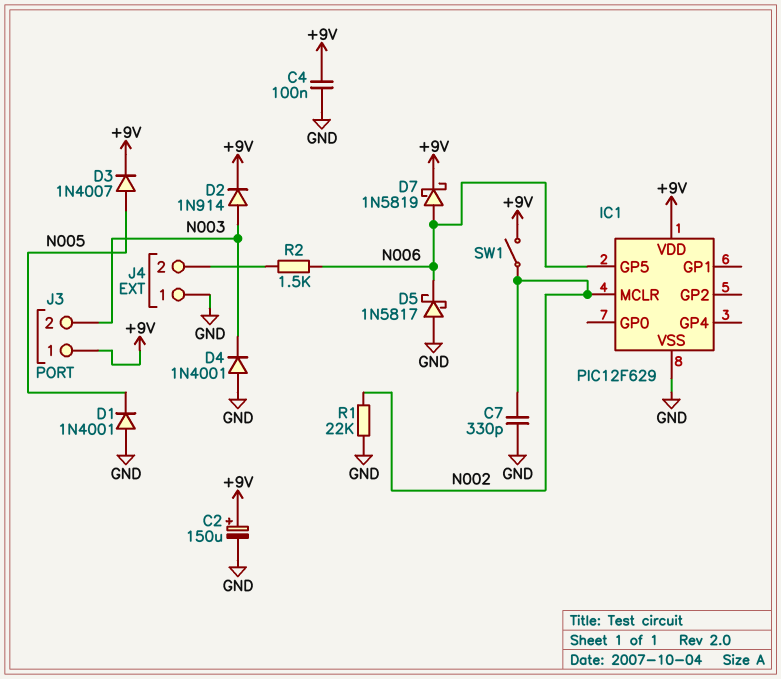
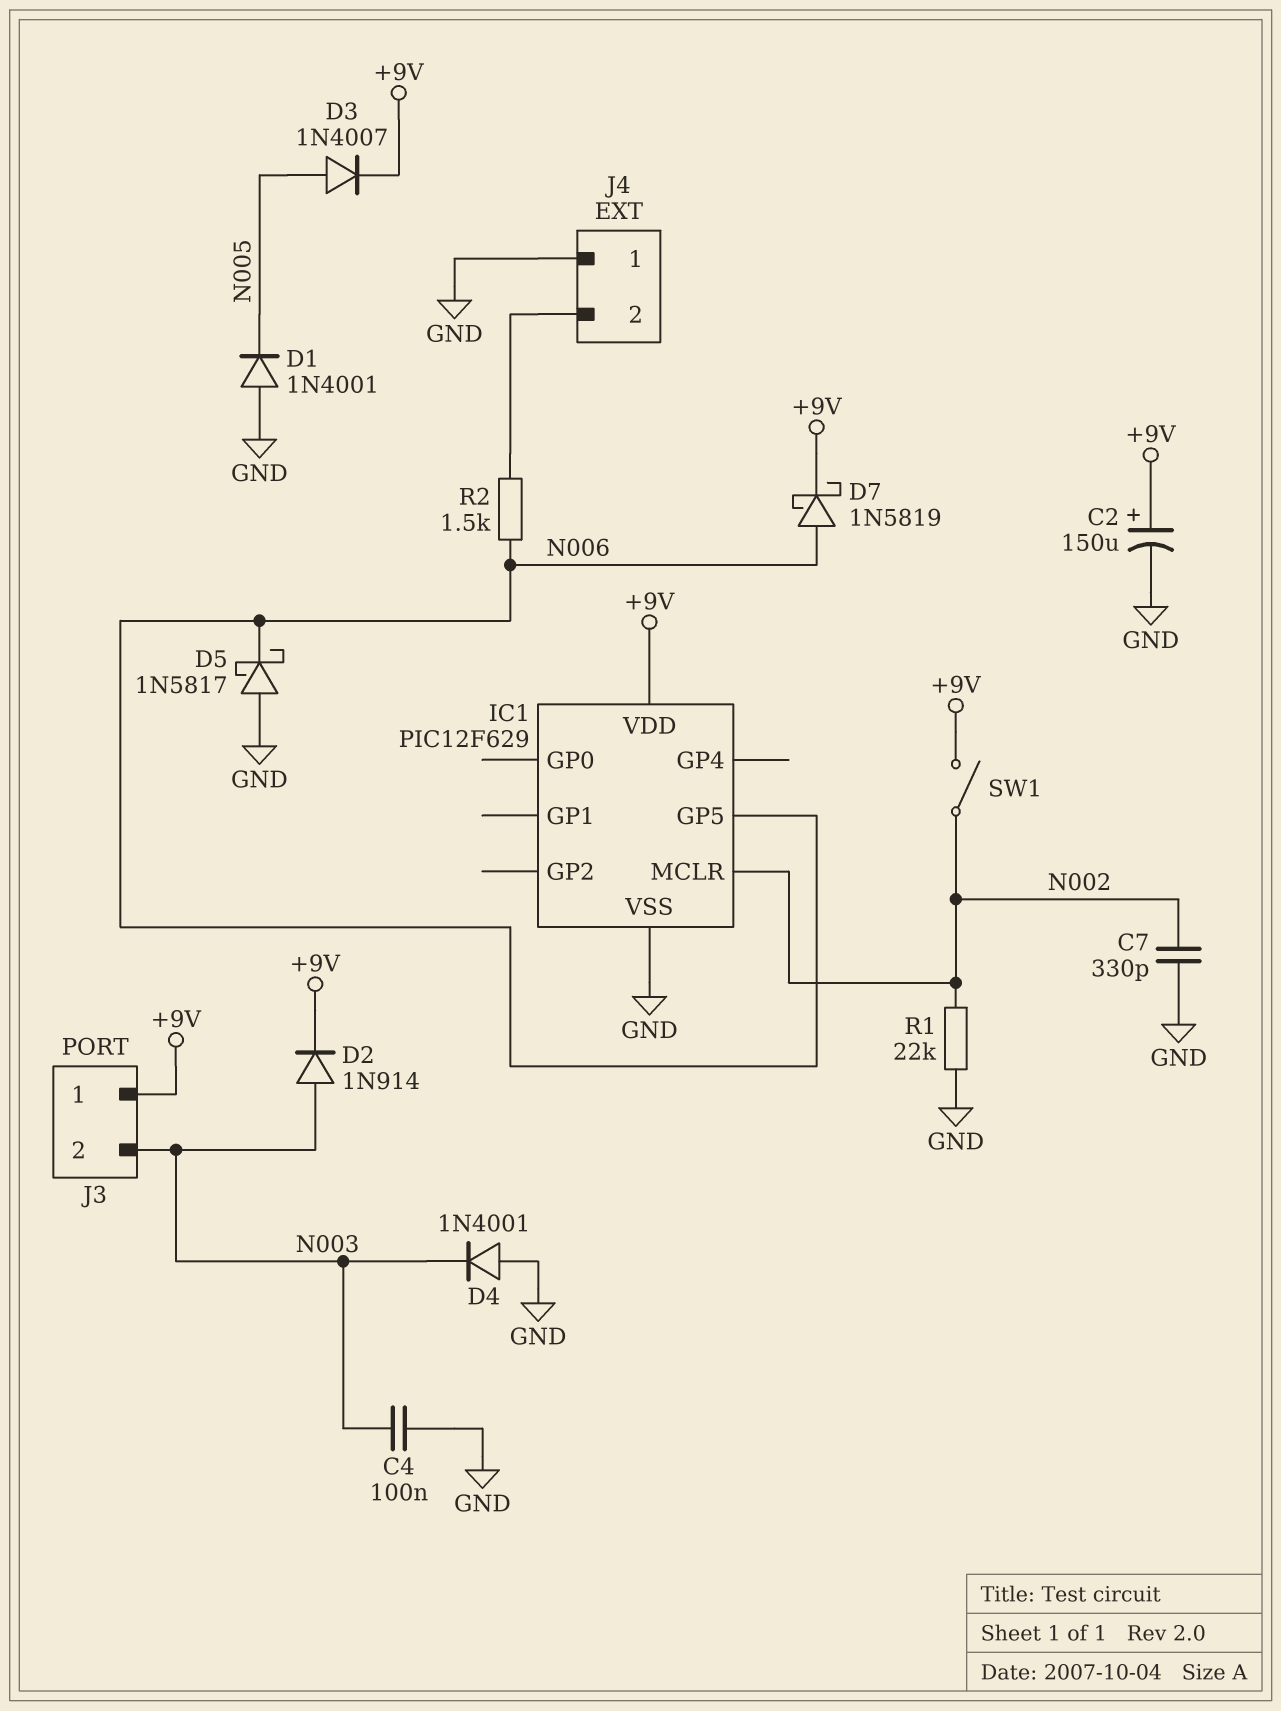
C4: 100nF (+9V, GND) -> 100nF (GND, N003)

